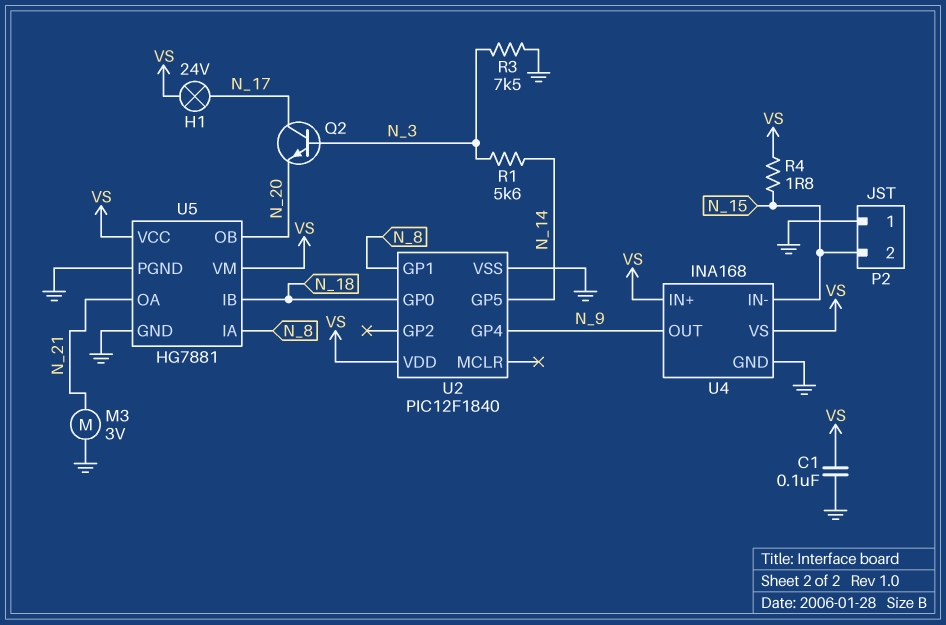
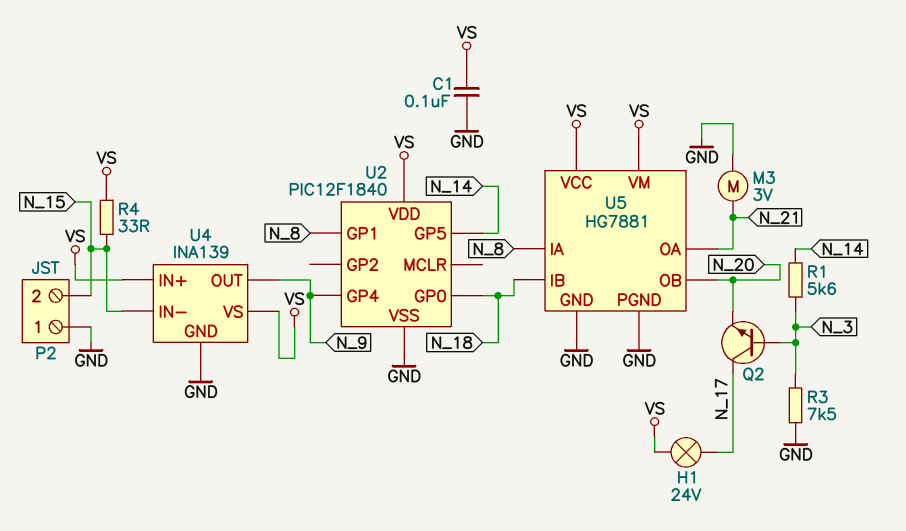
R4: 1.8 (N_15, VS) -> 33 (N_15, VS)
U4: INA168 -> INA139

